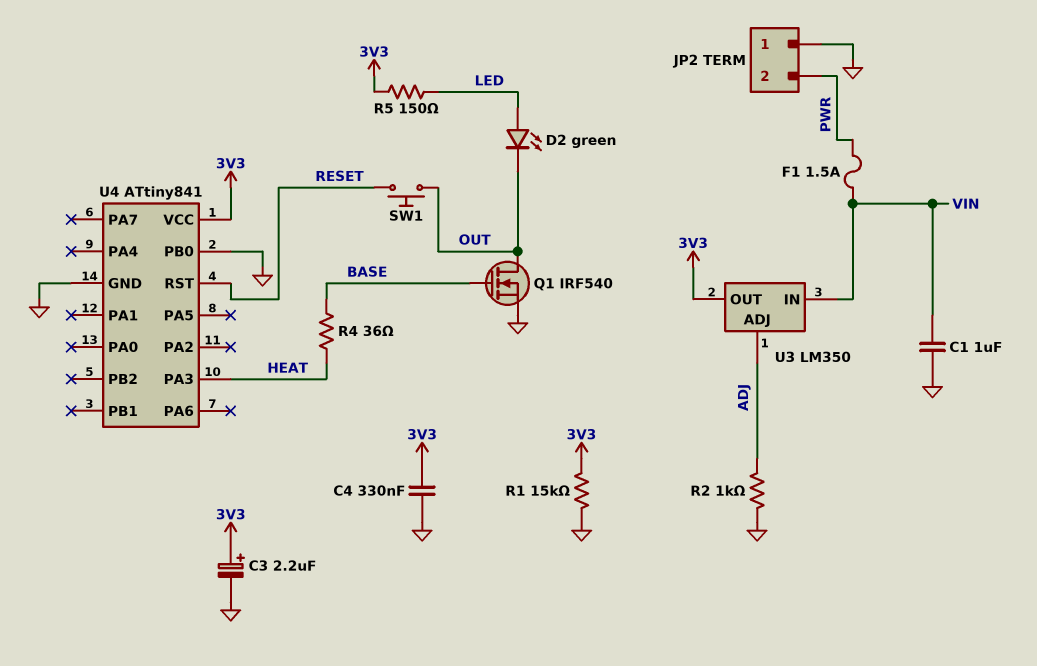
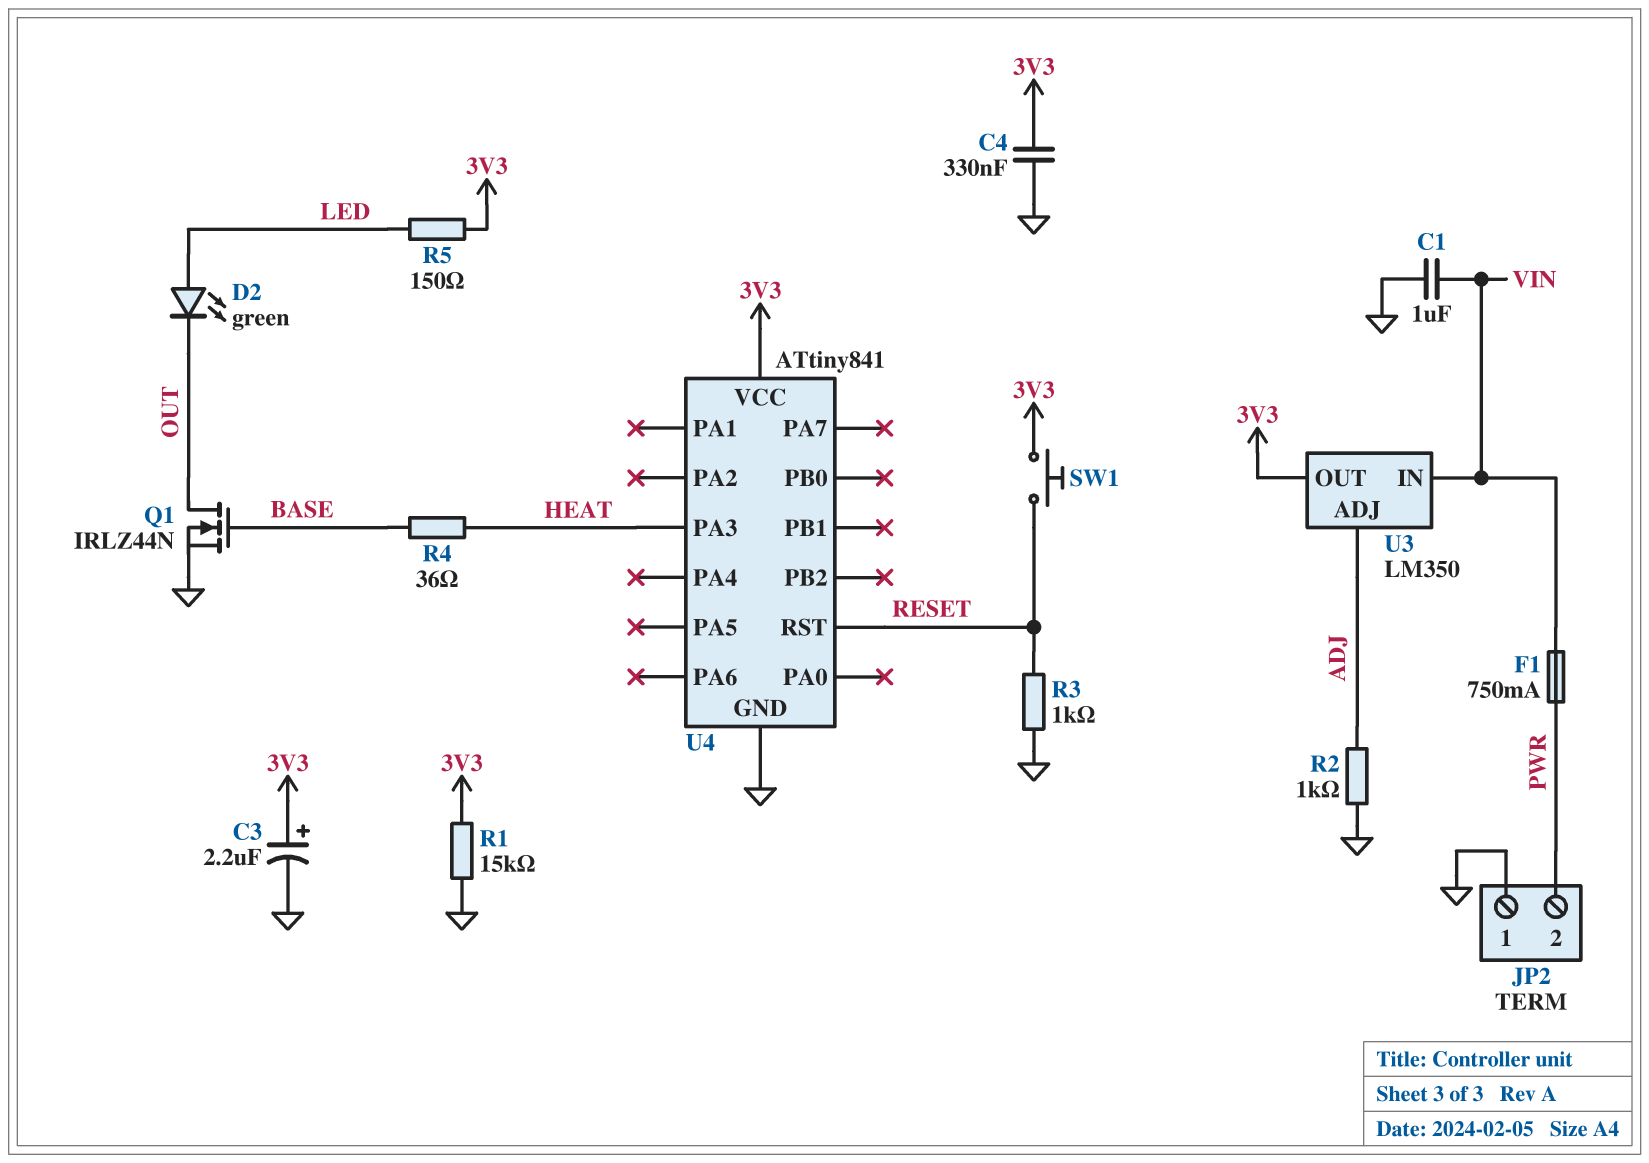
F1: 1.5A (PWR, VIN) -> 750mA (PWR, VIN)
Q1: NMOS IRF540 (G BASE, D OUT, S GND) -> NMOS IRLZ44N (G BASE, D OUT, S GND)
R3: none -> 1k (GND, RESET)
SW1: button (OUT, RESET) -> button (3V3, RESET)
U4 pin PB0: GND -> none

